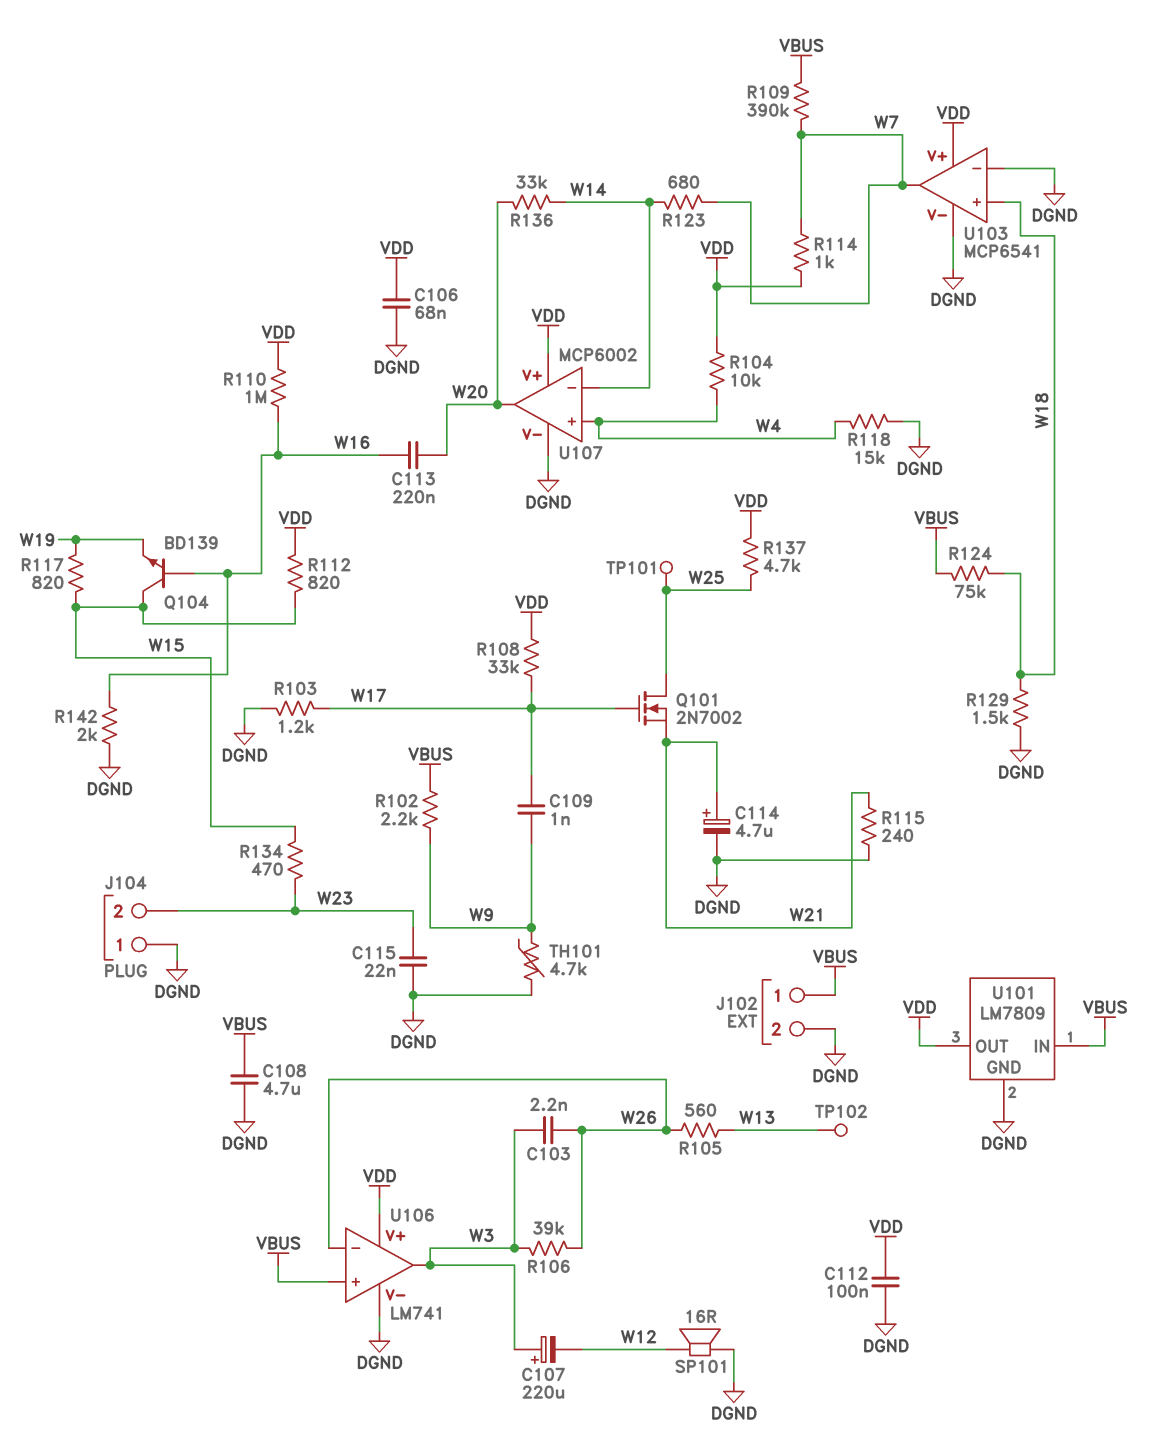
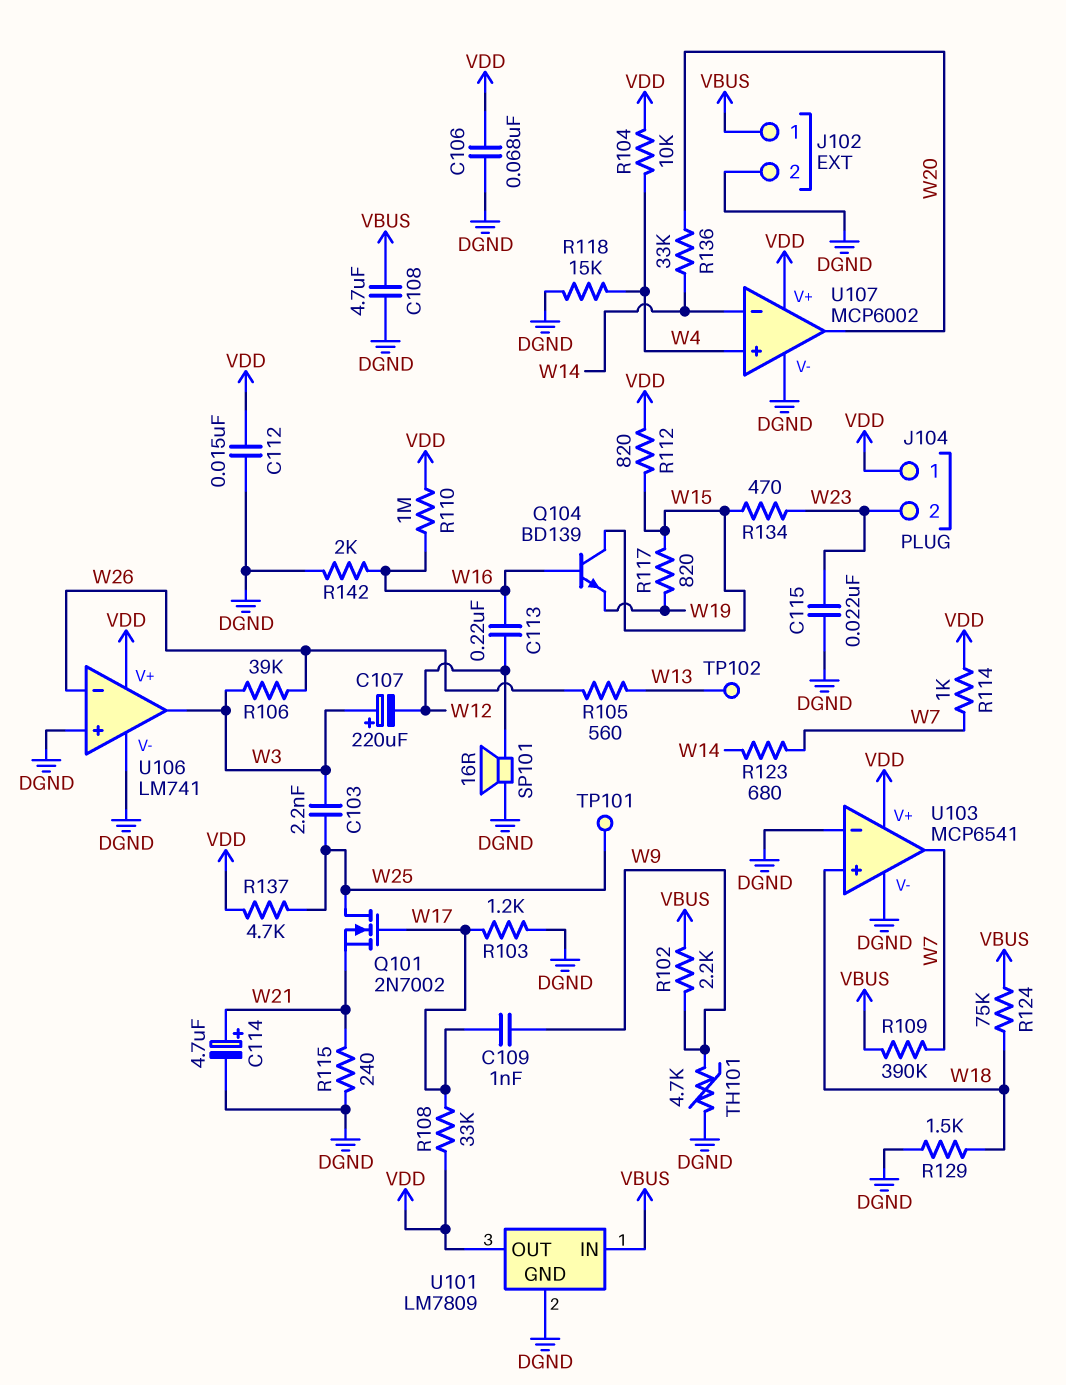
C103: 2.2nF (W3, W26) -> 2.2nF (W3, W25)
C112: 100nF (DGND, VDD) -> 15nF (DGND, VDD)
C113: 220nF (W16, W20) -> 220nF (W12, W16)
J104 pin 1: DGND -> VDD
U106 pin in+: VBUS -> DGND

